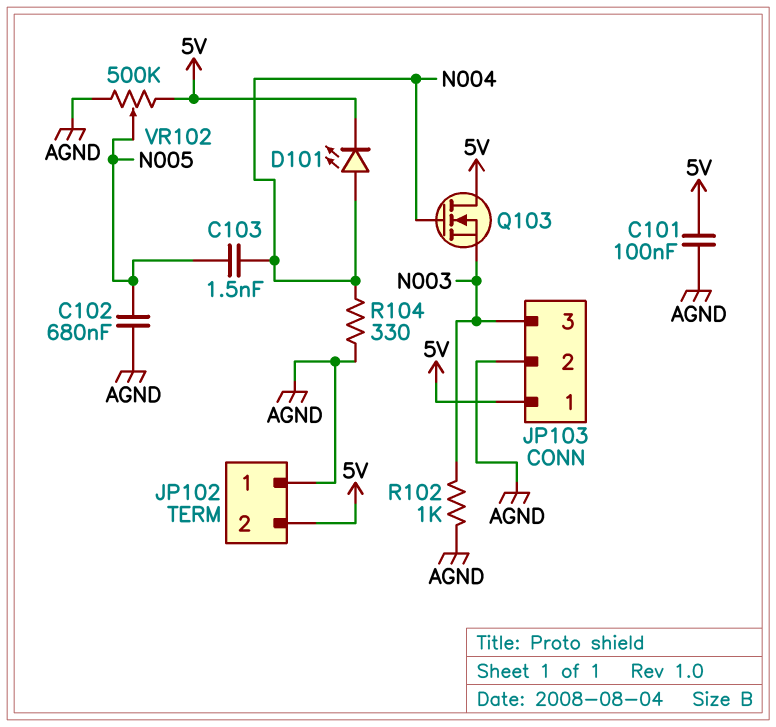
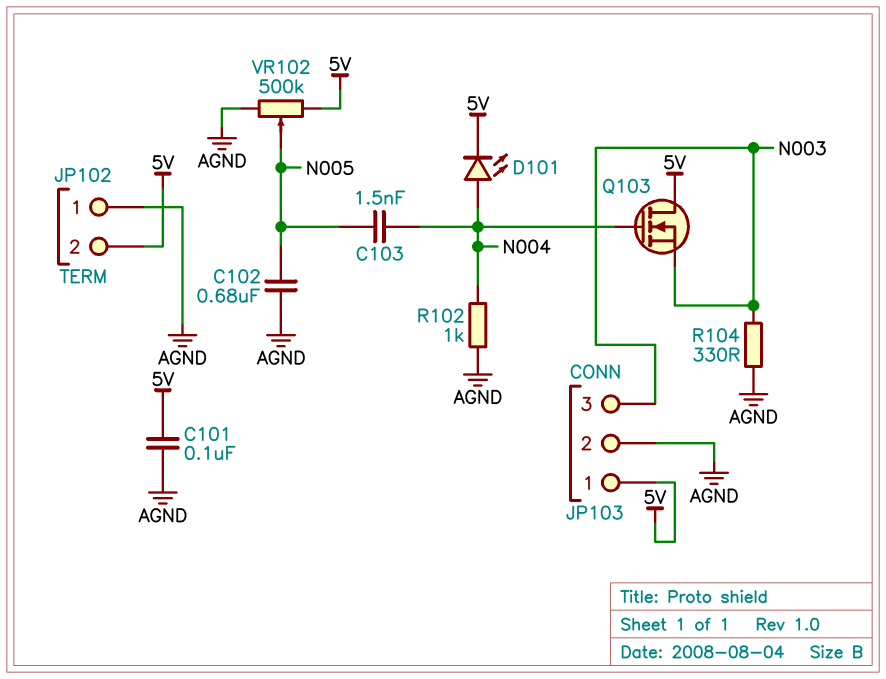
R102: 1k (AGND, N003) -> 1k (AGND, N004)
R104: 330 (AGND, N004) -> 330 (AGND, N003)

